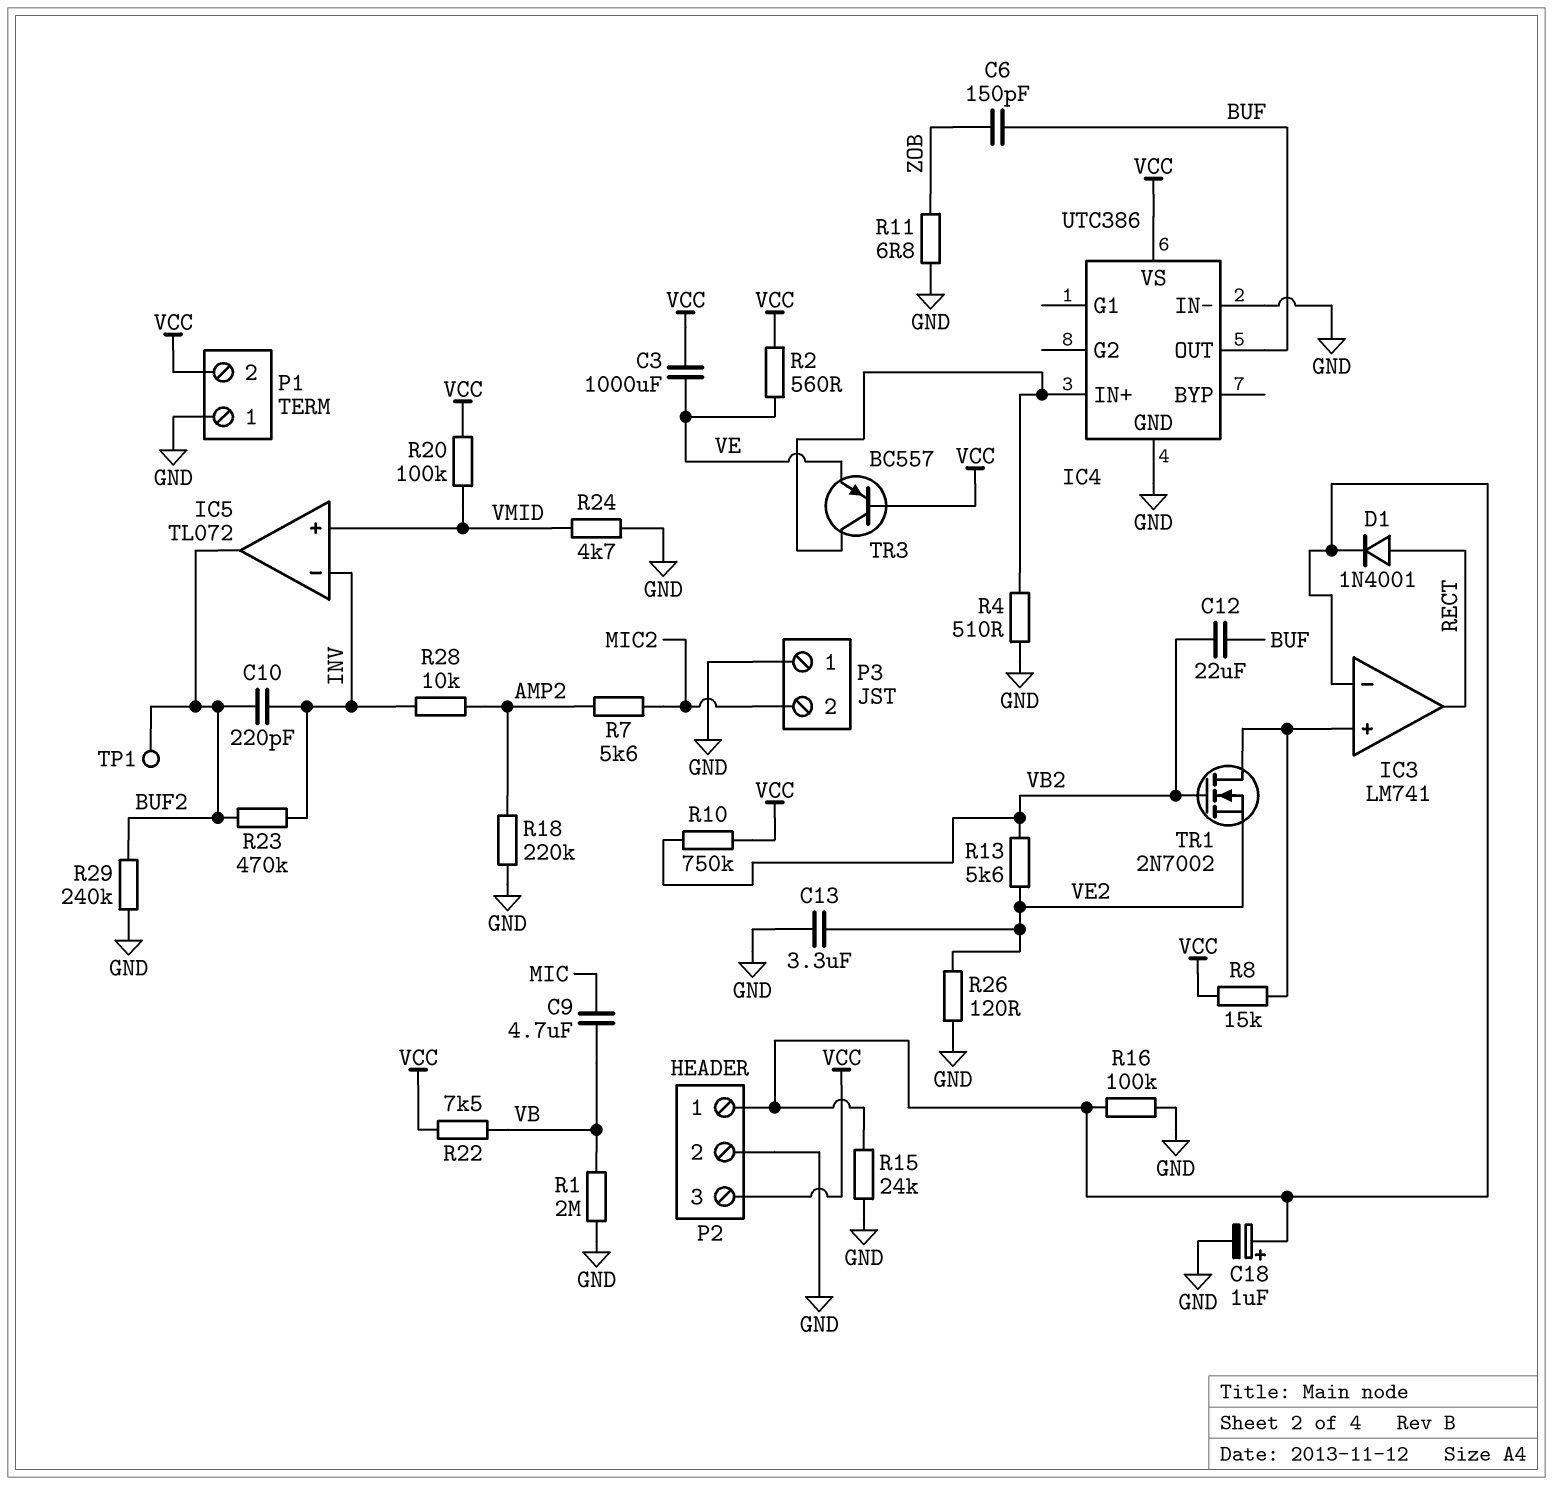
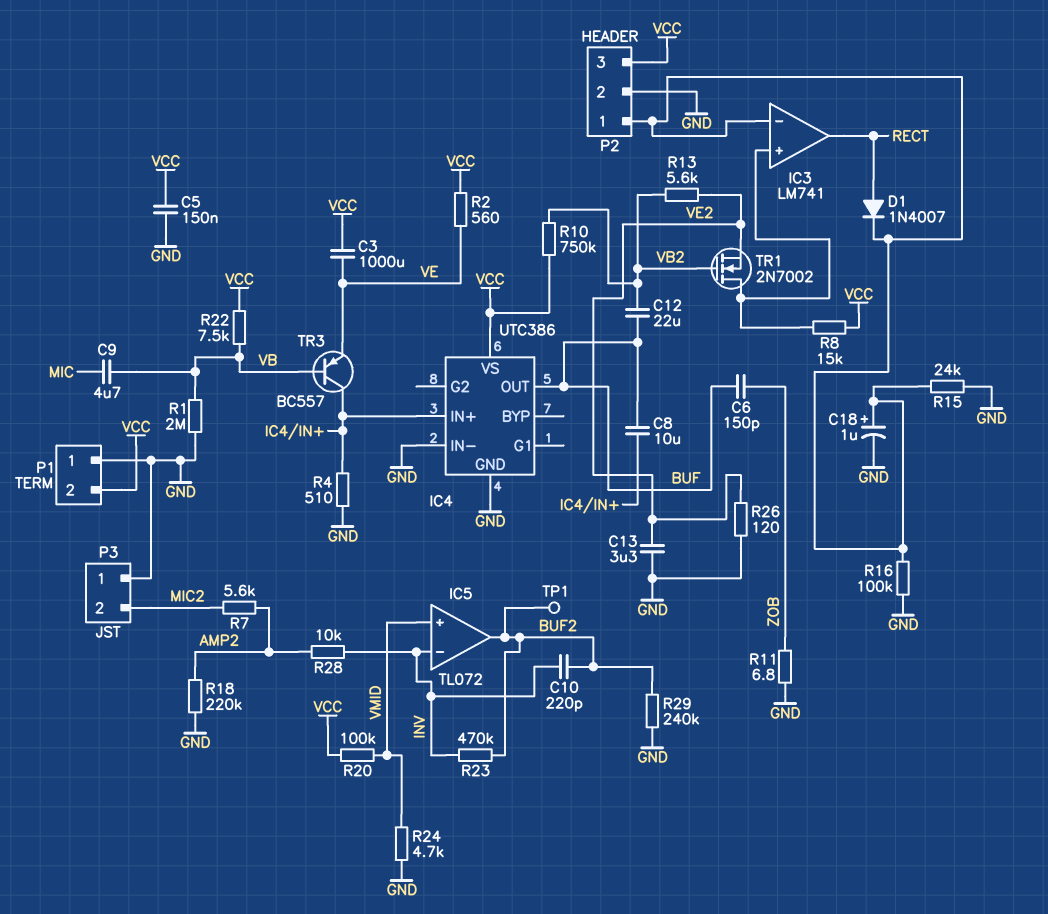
C5: none -> 150nF (GND, VCC)
C8: none -> 10uF (BUF, IC4/IN+)
D1: diode 1N4001 (A RECT, K IC3/in-) -> diode 1N4007 (A RECT, K IC3/in-)
TR3: PNP BC557 (B VCC, C IC4/IN+, E VE) -> PNP BC557 (B VB, C IC4/IN+, E VE)

